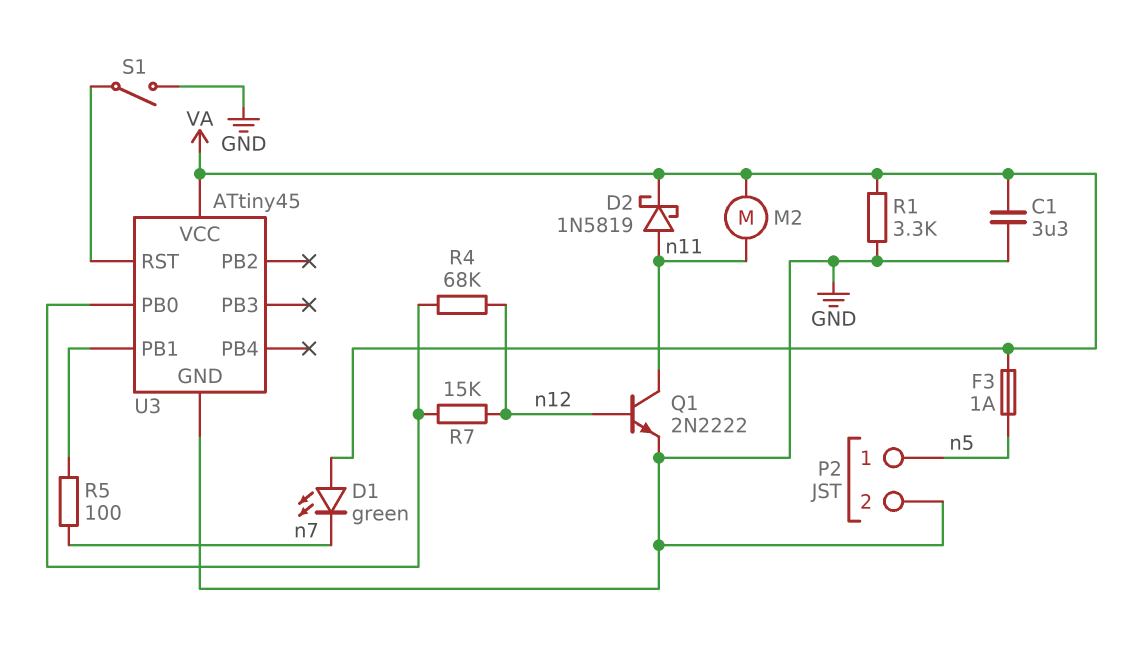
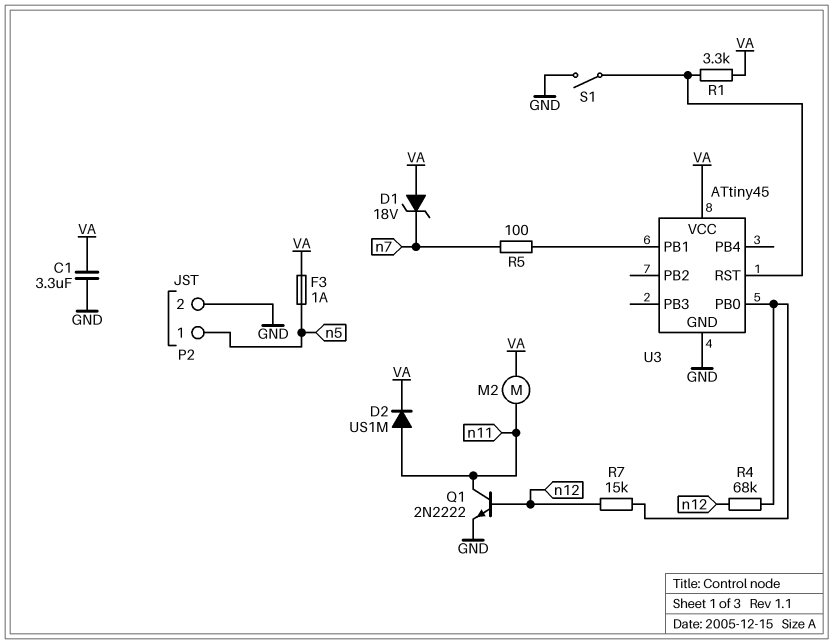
D1: LED green (A VA, K n7) -> zener 18V (A VA, K n7)
D2: schottky 1N5819 (A n11, K VA) -> diode US1M (A n11, K VA)
R1: 3.3k (GND, VA) -> 3.3k (U3/RST, VA)

